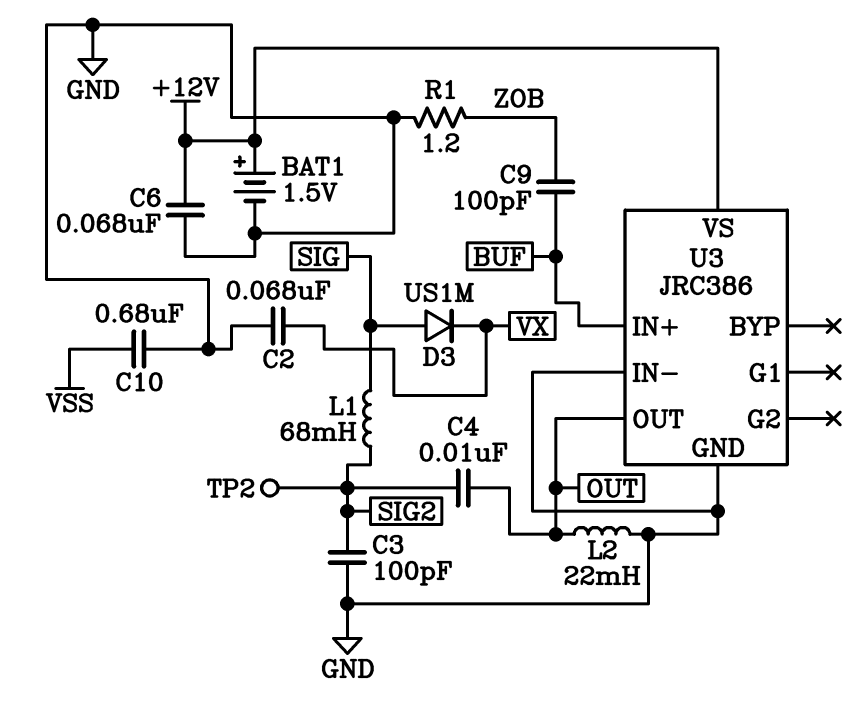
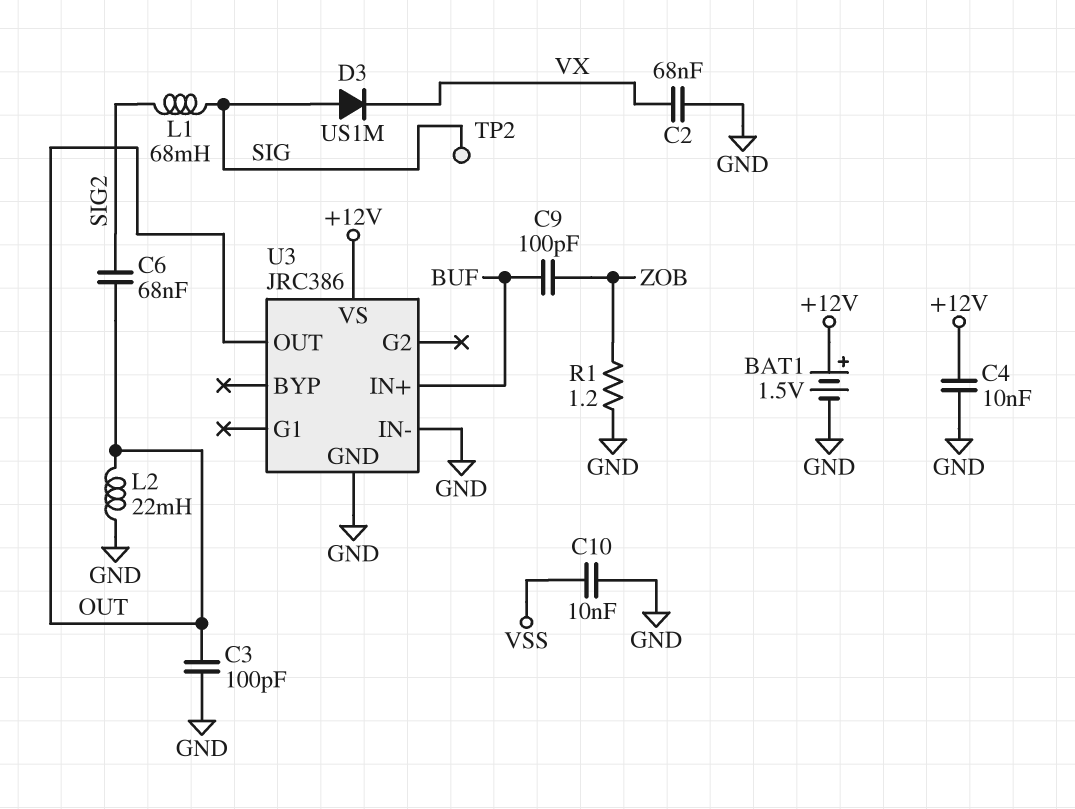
C3: 100pF (GND, SIG2) -> 100pF (GND, OUT)
C4: 10nF (OUT, SIG2) -> 10nF (+12V, GND)
C6: 68nF (+12V, GND) -> 68nF (OUT, SIG2)
C10: 680nF (GND, VSS) -> 10nF (GND, VSS)
TP2: test point (SIG2) -> test point (SIG)

